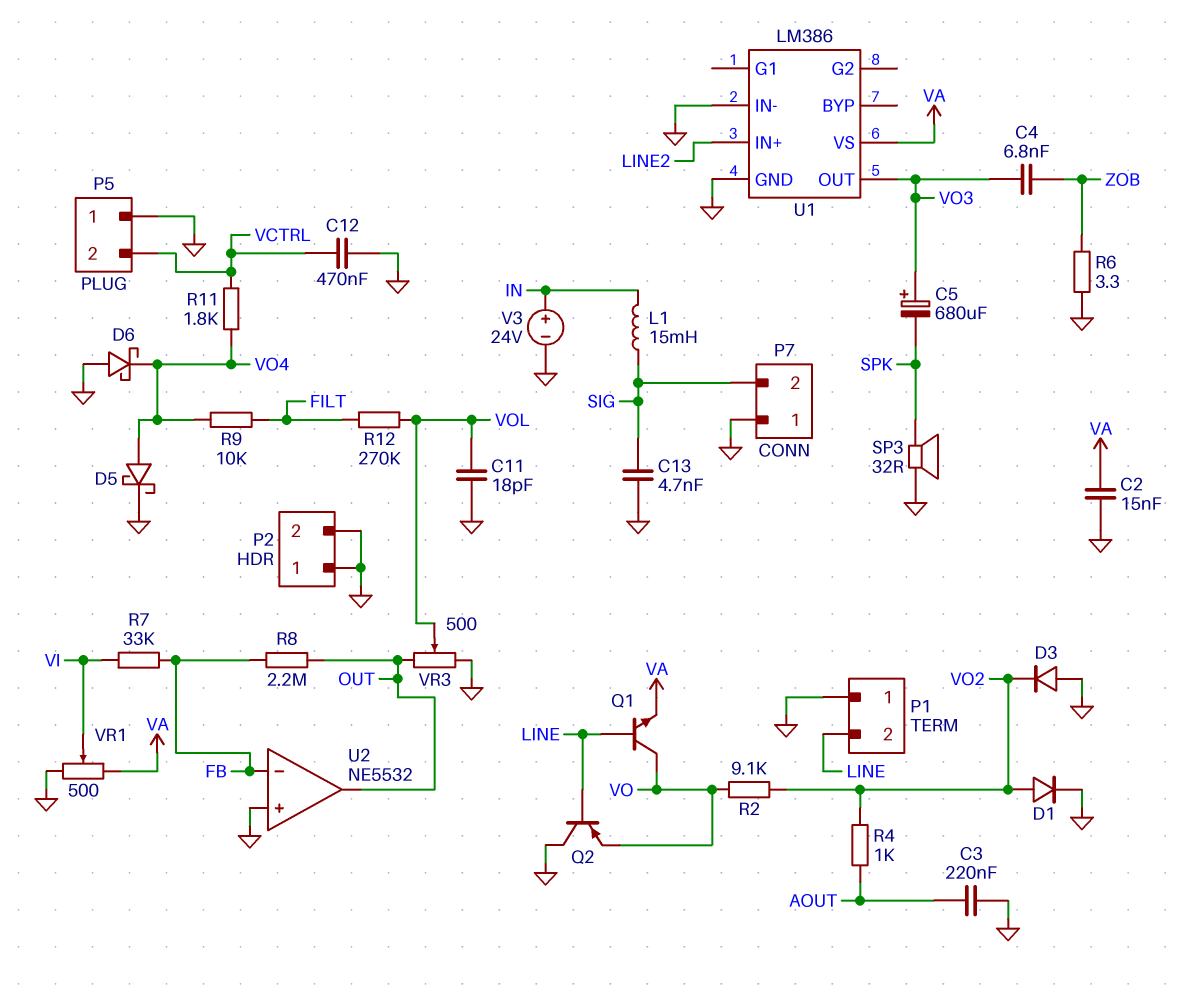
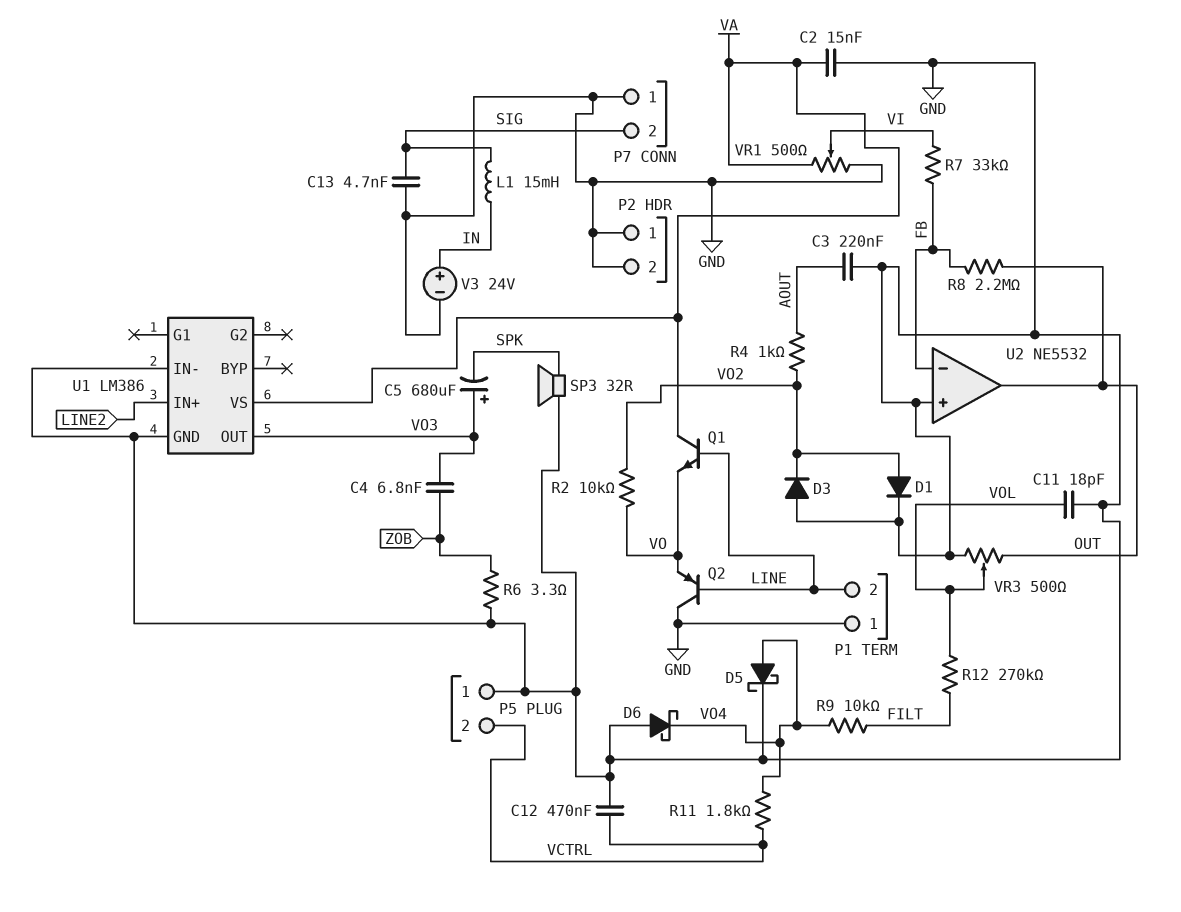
Q1: NPN (B LINE, C VO, E VA) -> NPN (B LINE, C VA, E VO)
R2: 9.1k (VO, VO2) -> 10k (VO, VO2)

